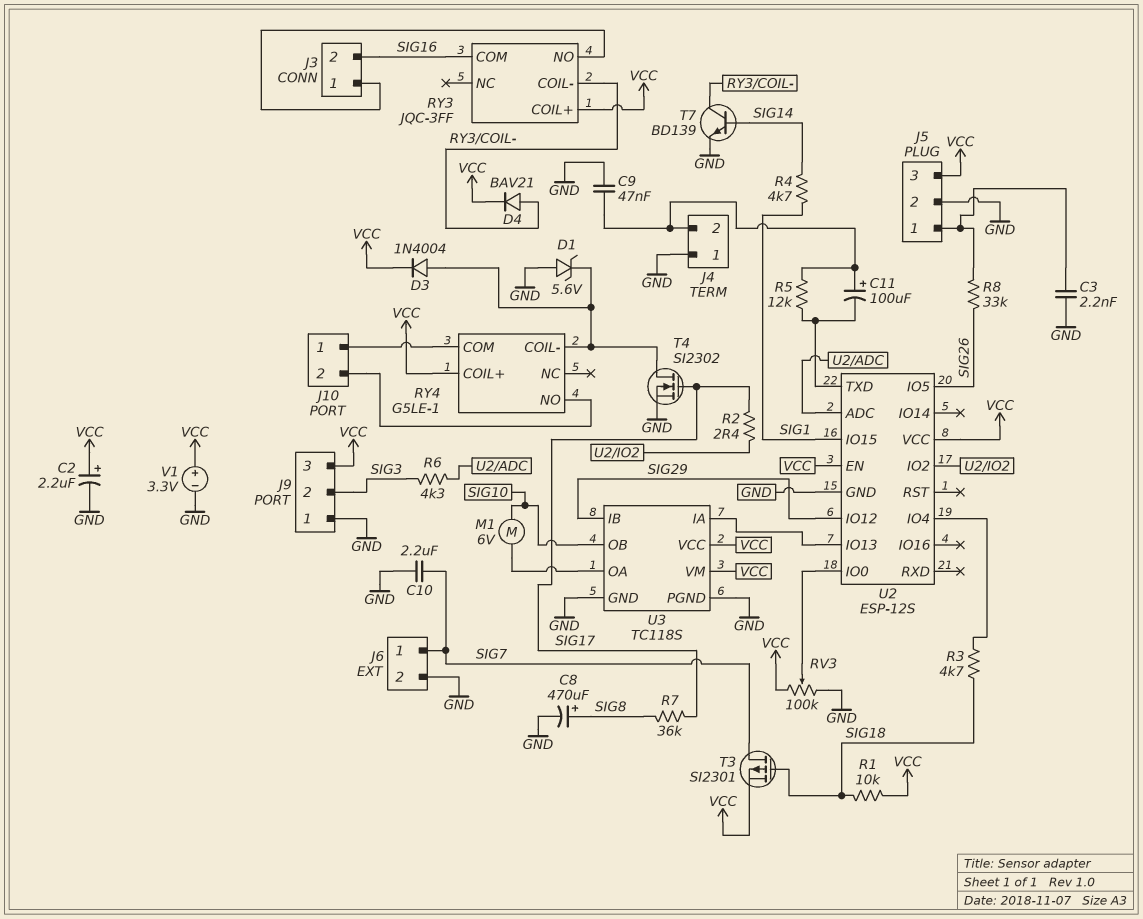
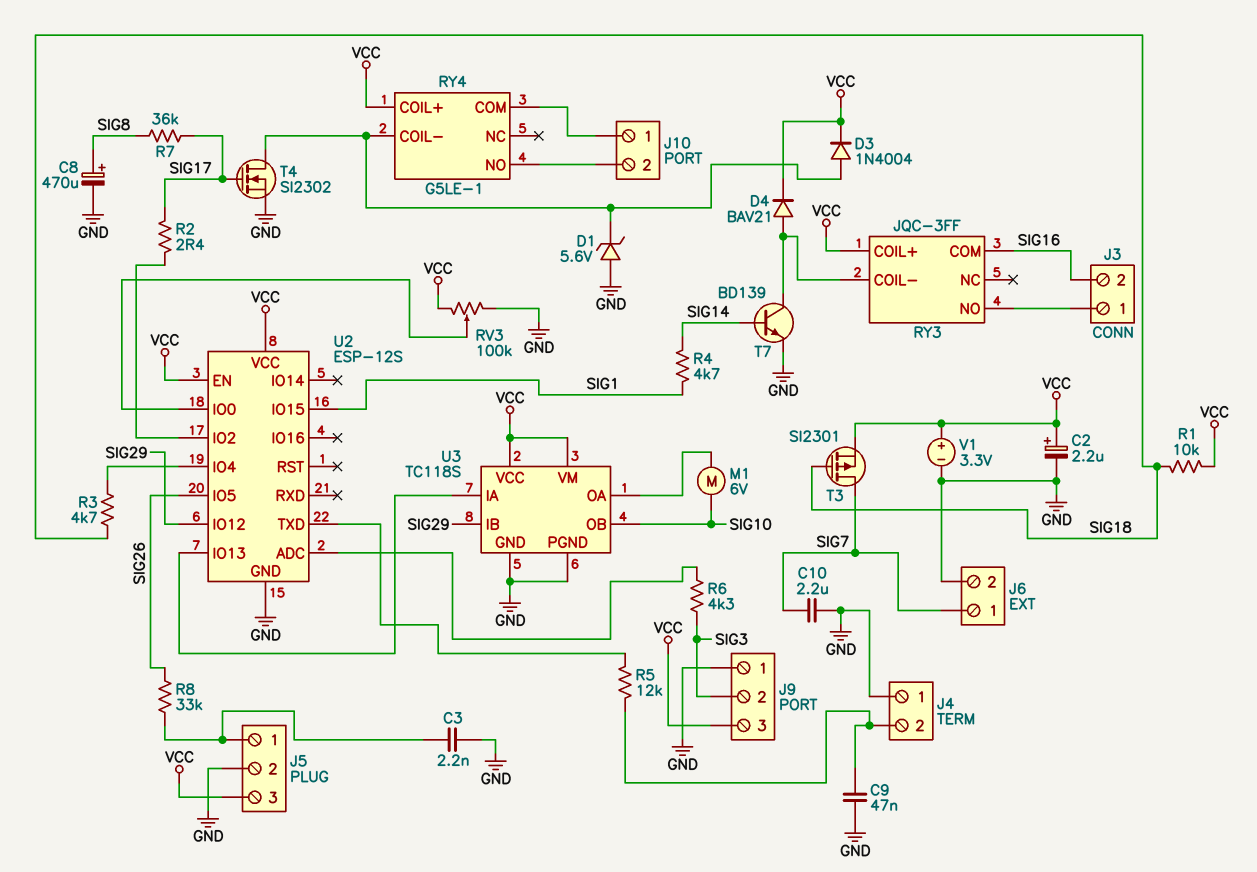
C11: 100uF (plus J4/2, minus U2/TXD) -> none

